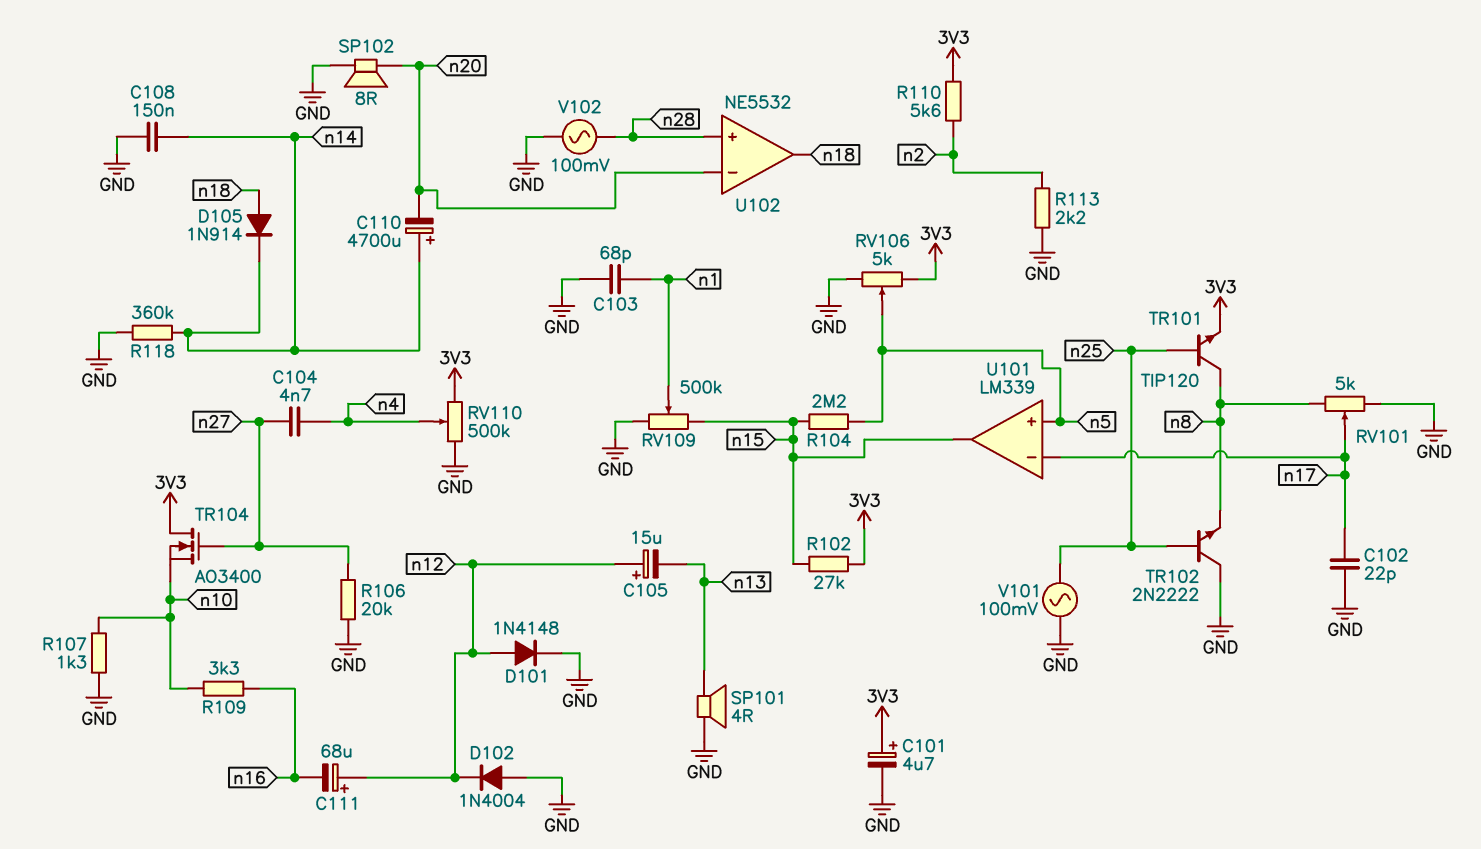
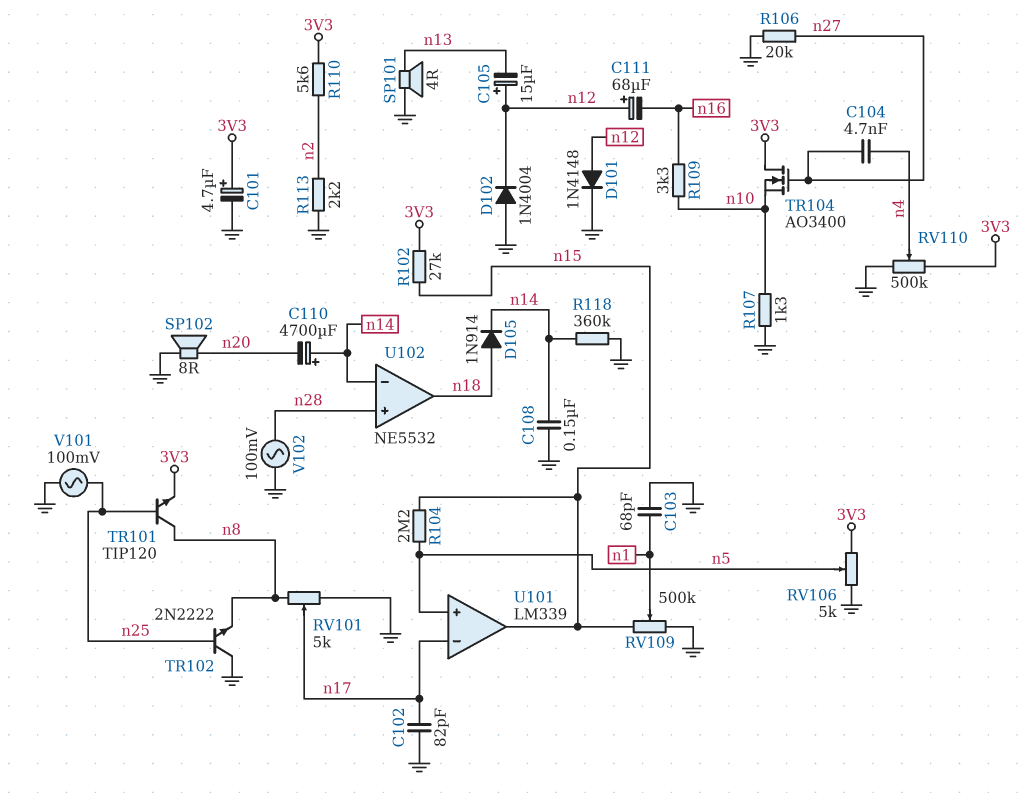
C102: 22pF (GND, n17) -> 82pF (GND, n17)
U102 pin in-: n20 -> n14

